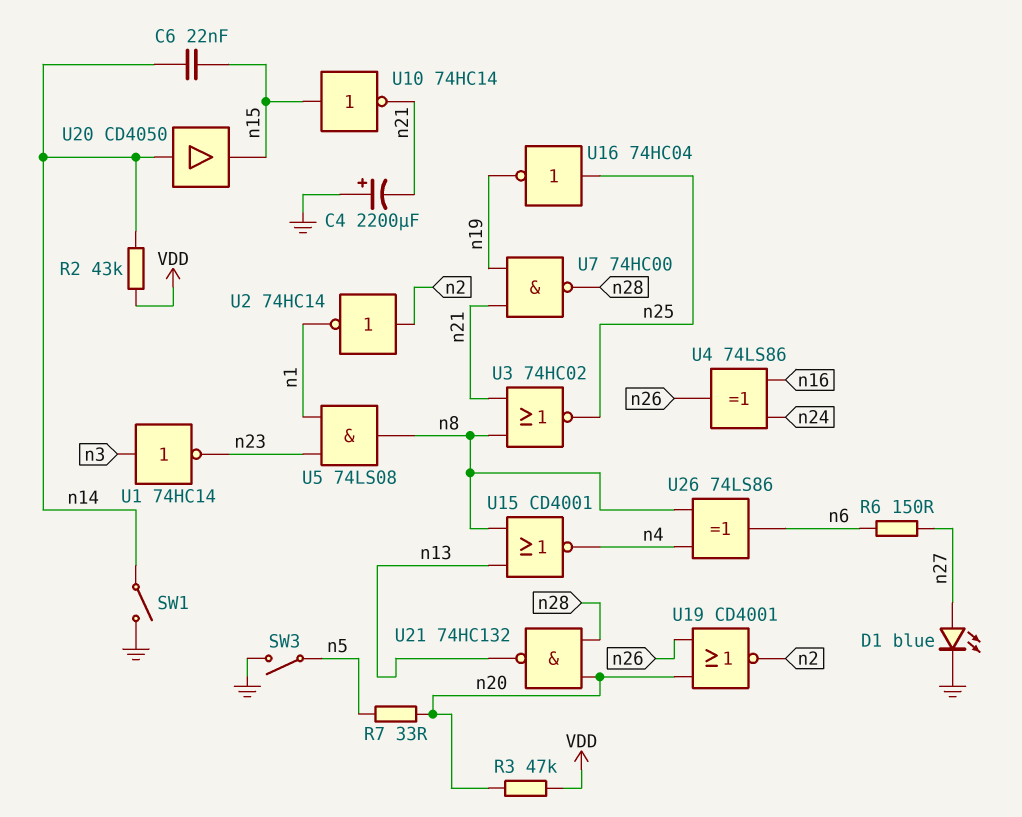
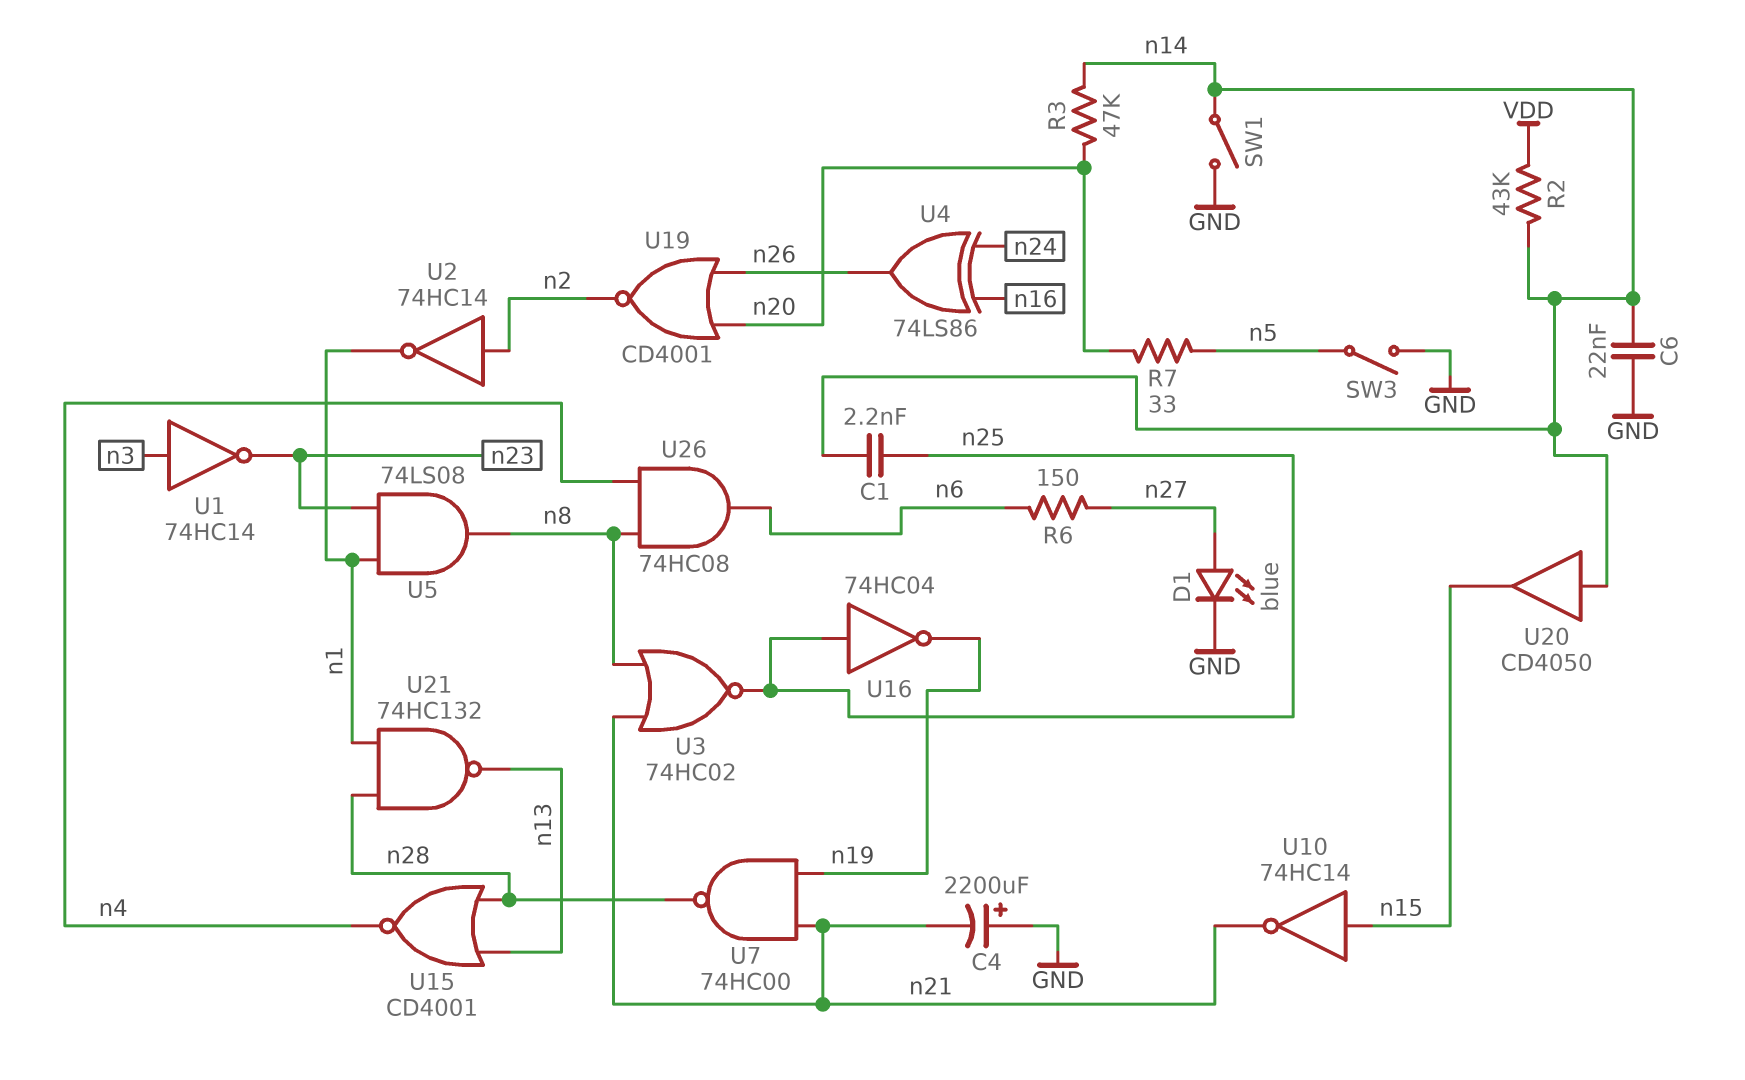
C1: none -> 2.2nF (n14, n25)
C6: 22nF (n14, n15) -> 22nF (GND, n14)
R3: 47k (VDD, n20) -> 47k (n14, n20)
U15: NOR CD4001 (in n8, in n13, out n4) -> NOR CD4001 (in n13, in n28, out n4)
U21: NAND 74HC132 (in n20, in n28, out n13) -> NAND 74HC132 (in n1, in n28, out n13)
U26: XOR 74LS86 (in n4, in n8, out n6) -> AND 74HC08 (in n4, in n8, out n6)

